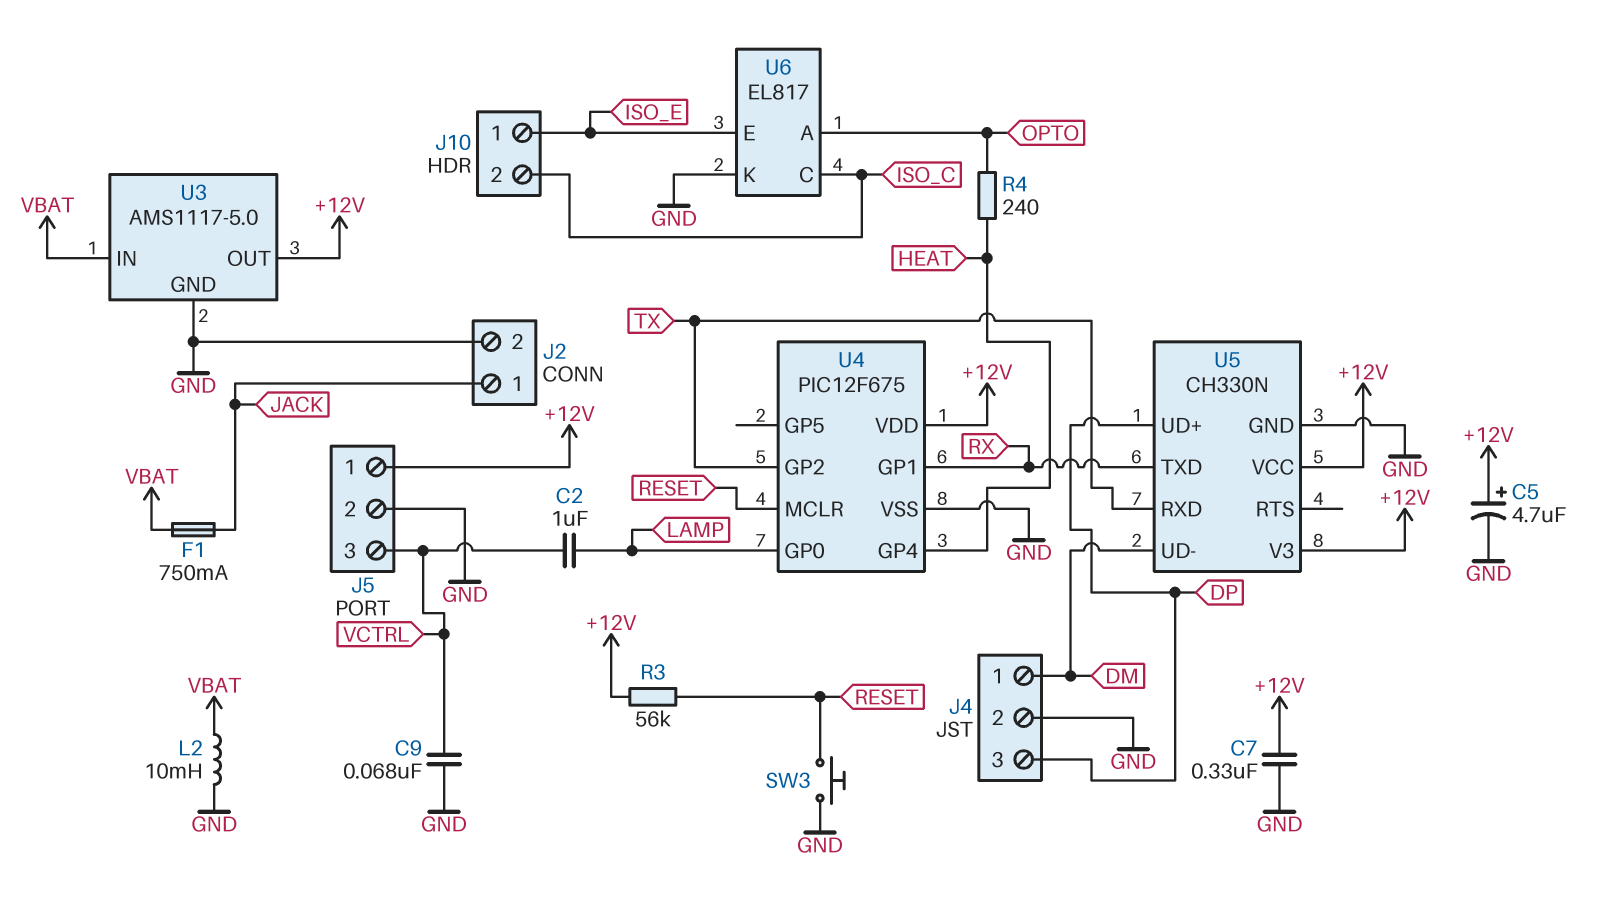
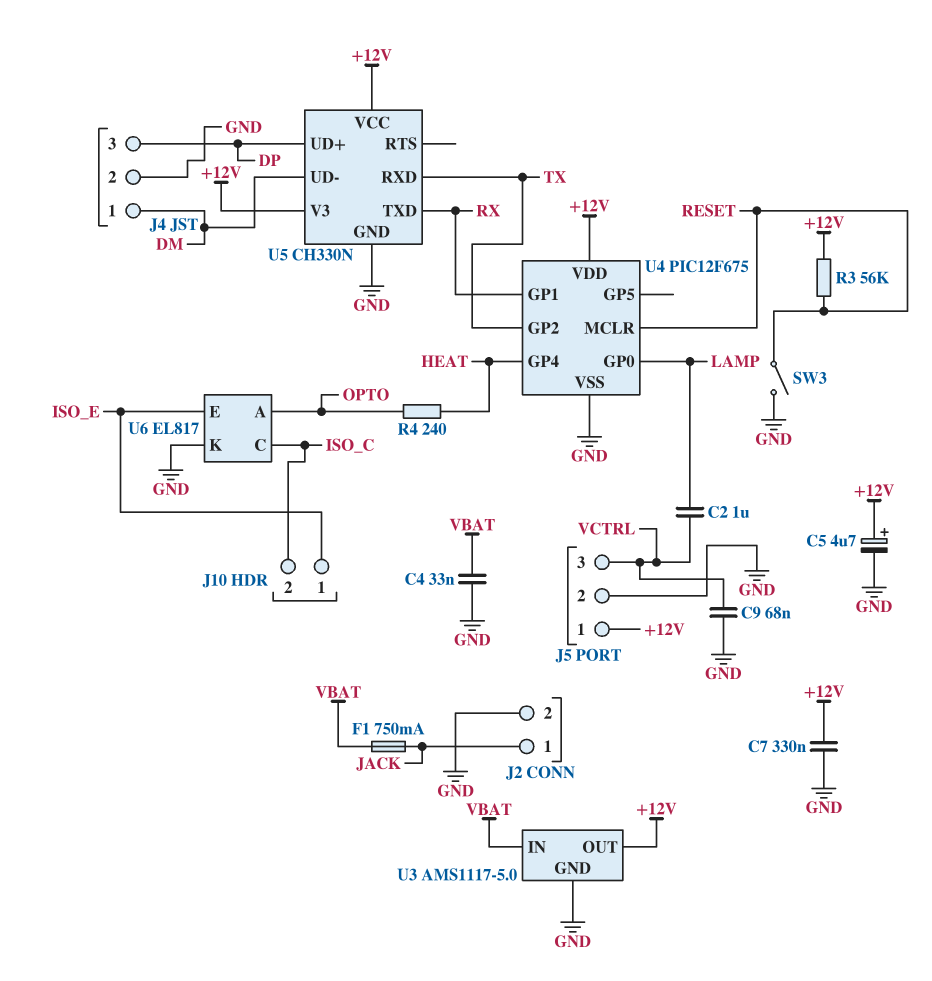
C4: none -> 33nF (GND, VBAT)
L2: 10mH (GND, VBAT) -> none
SW3: button (GND, RESET) -> switch (GND, RESET)

